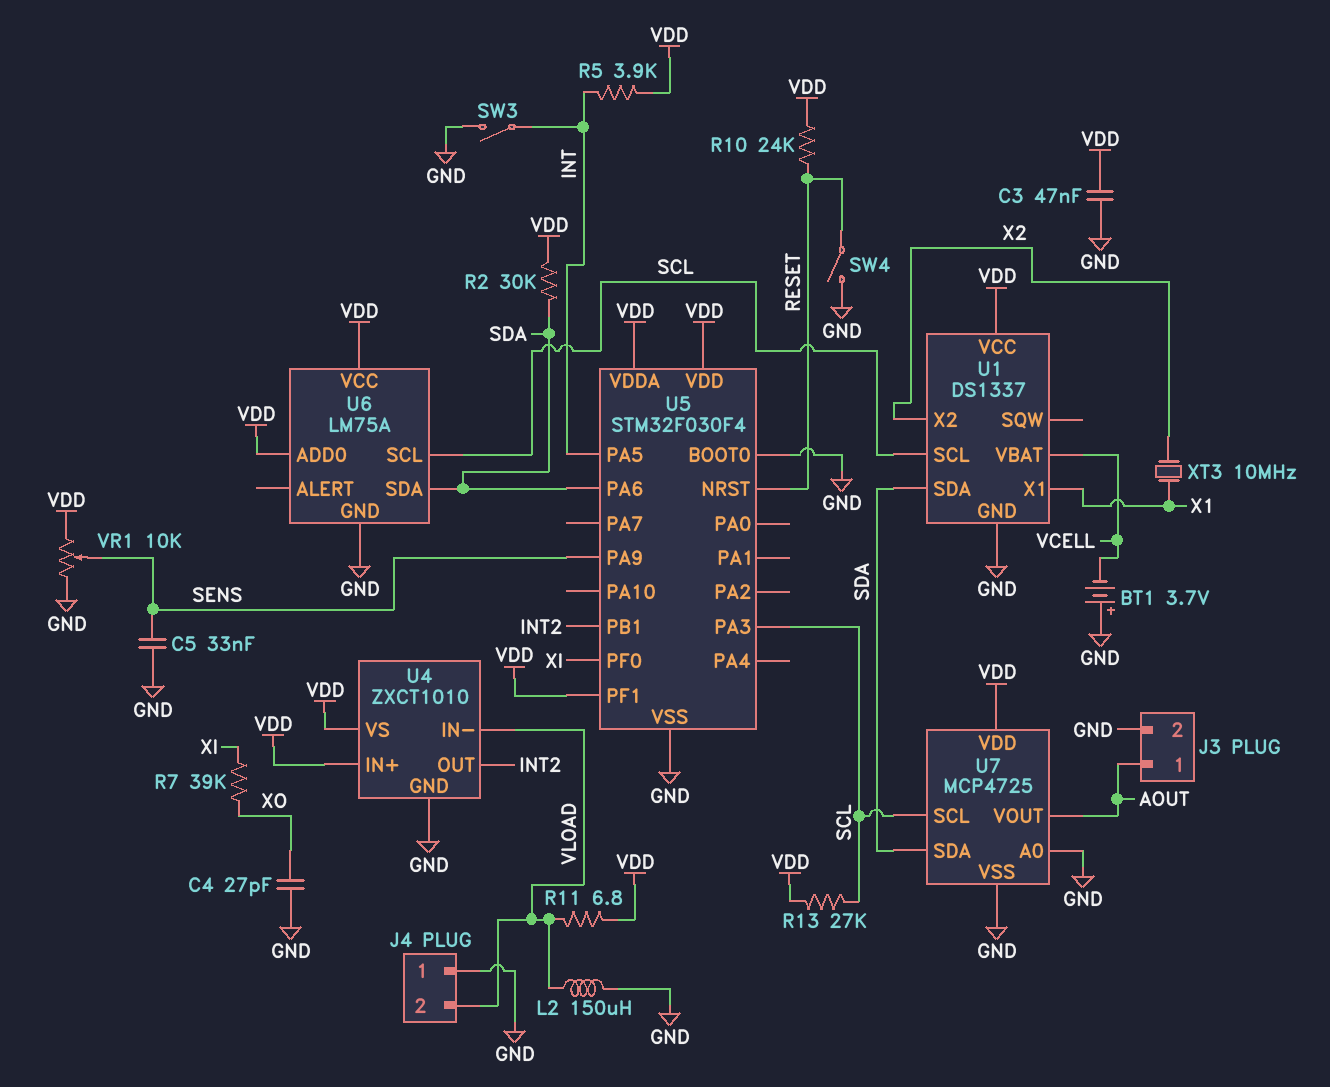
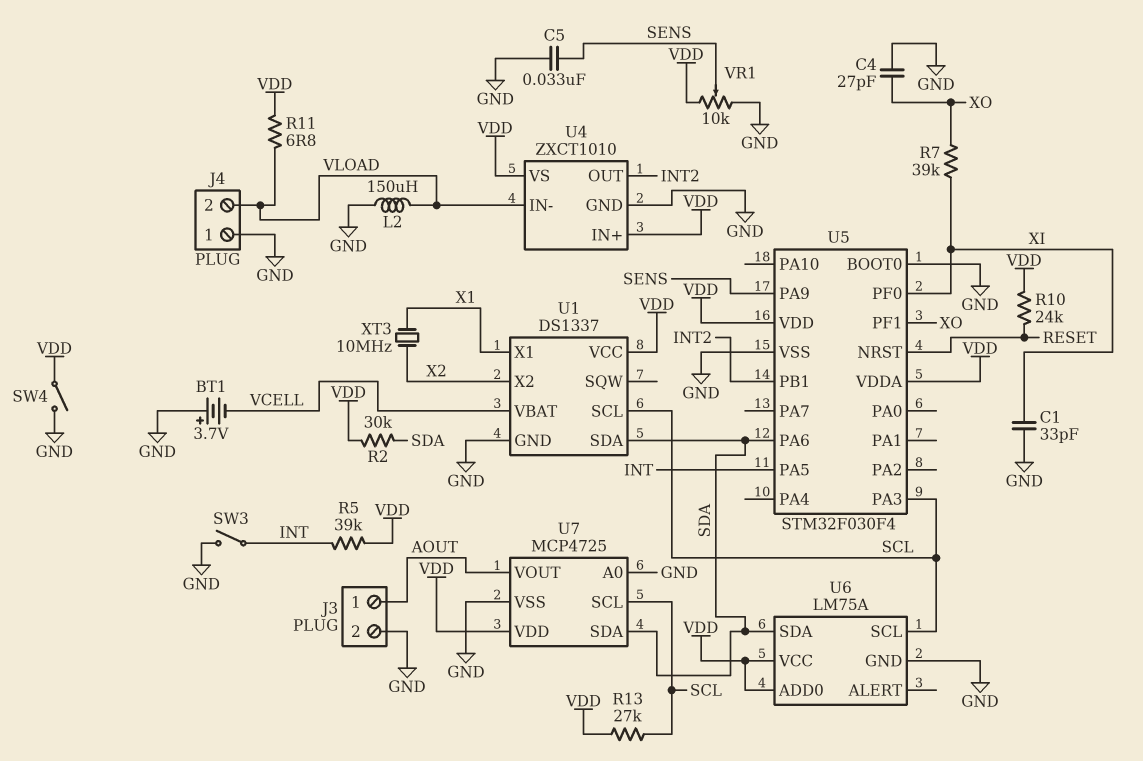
C1: none -> 33pF (GND, XI)
C3: 47nF (GND, VDD) -> none
R5: 3.9k (INT, VDD) -> 39k (INT, VDD)
SW4: switch (GND, RESET) -> switch (GND, VDD)
U5 pin PF1: VDD -> XO

